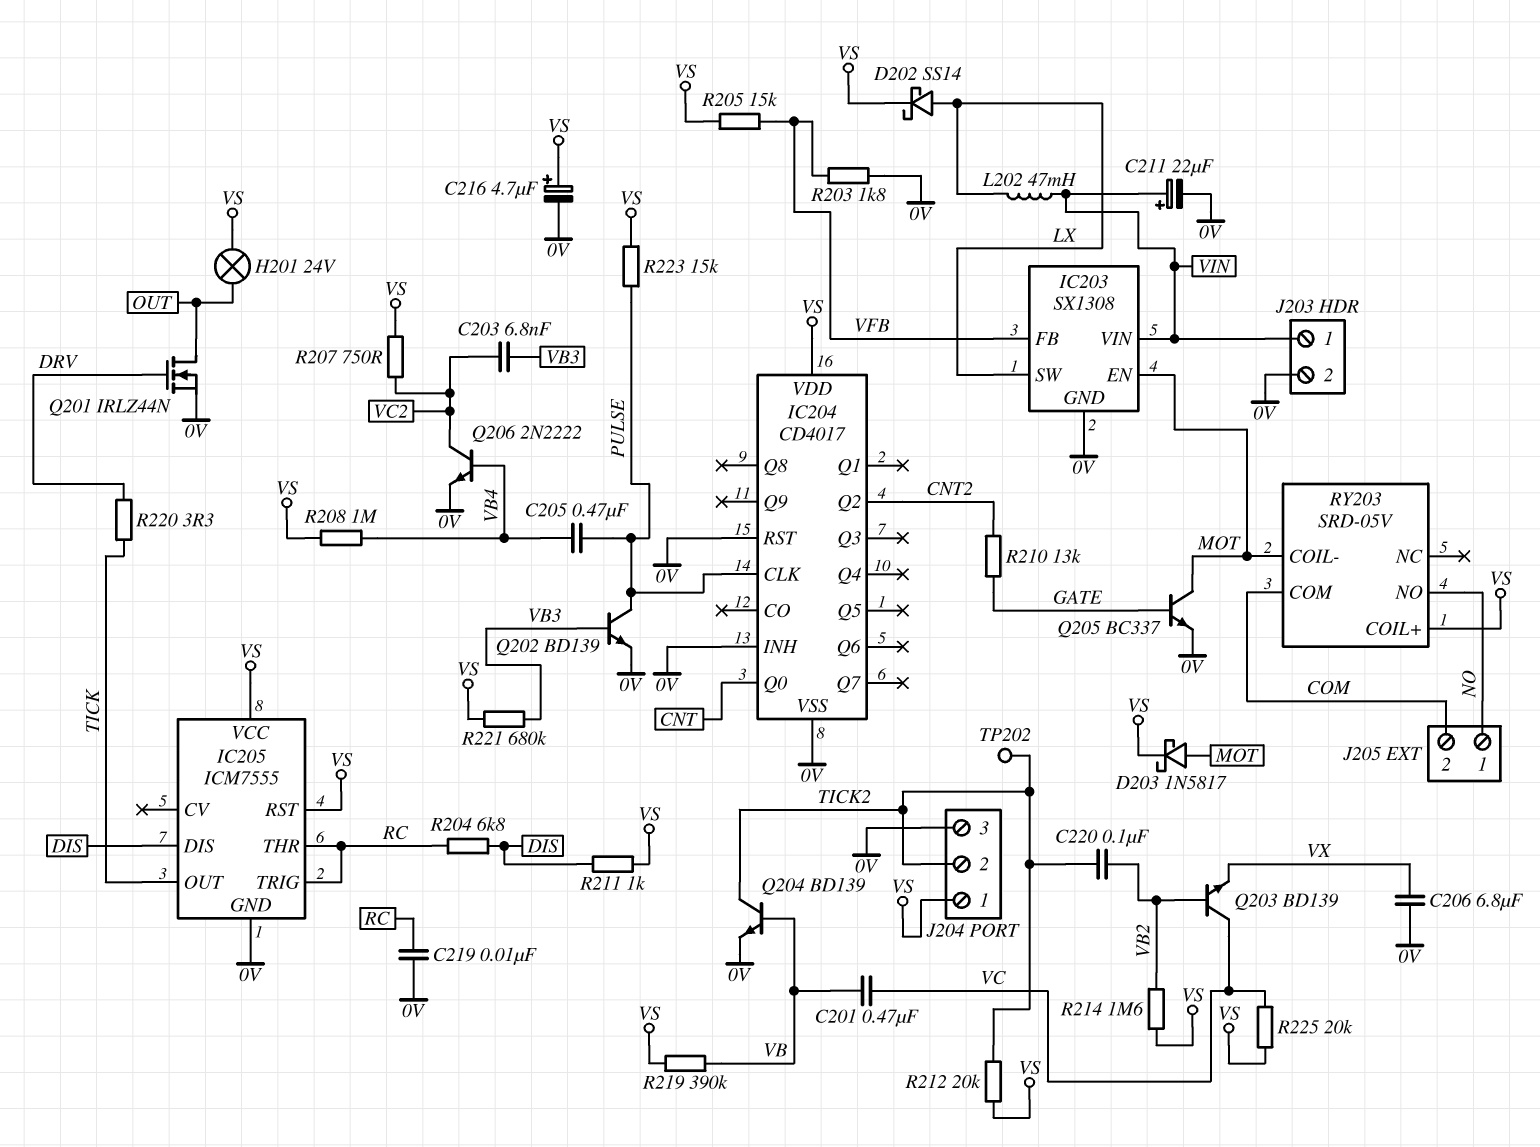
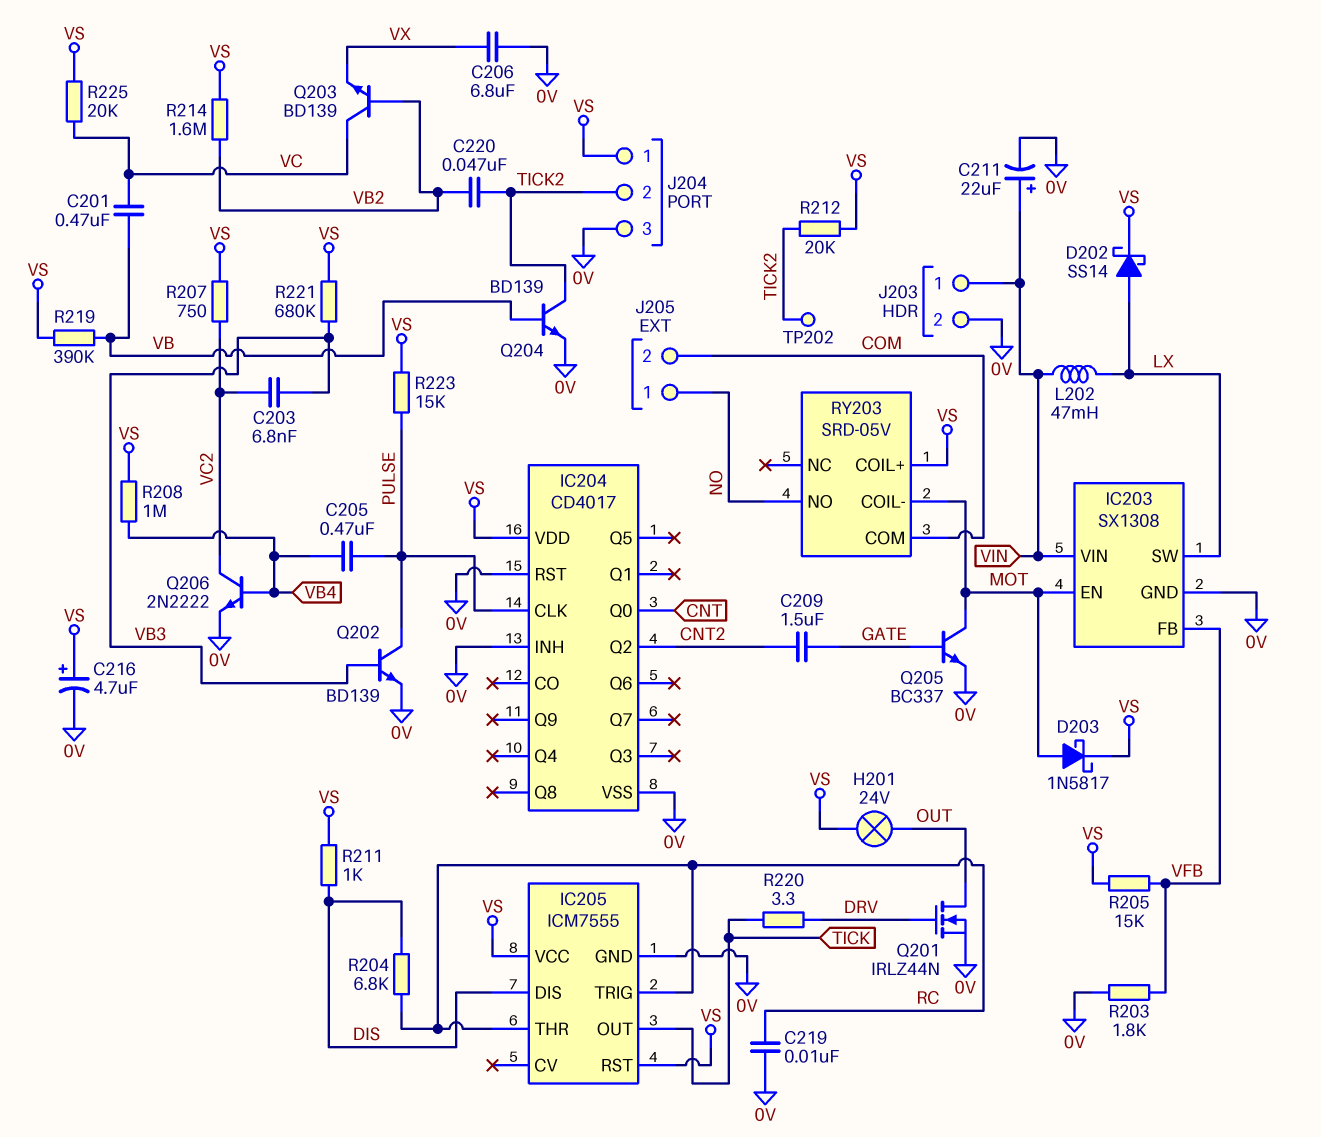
C209: none -> 1.5uF (CNT2, GATE)
C220: 100nF (TICK2, VB2) -> 47nF (TICK2, VB2)
R210: 13k (CNT2, GATE) -> none

